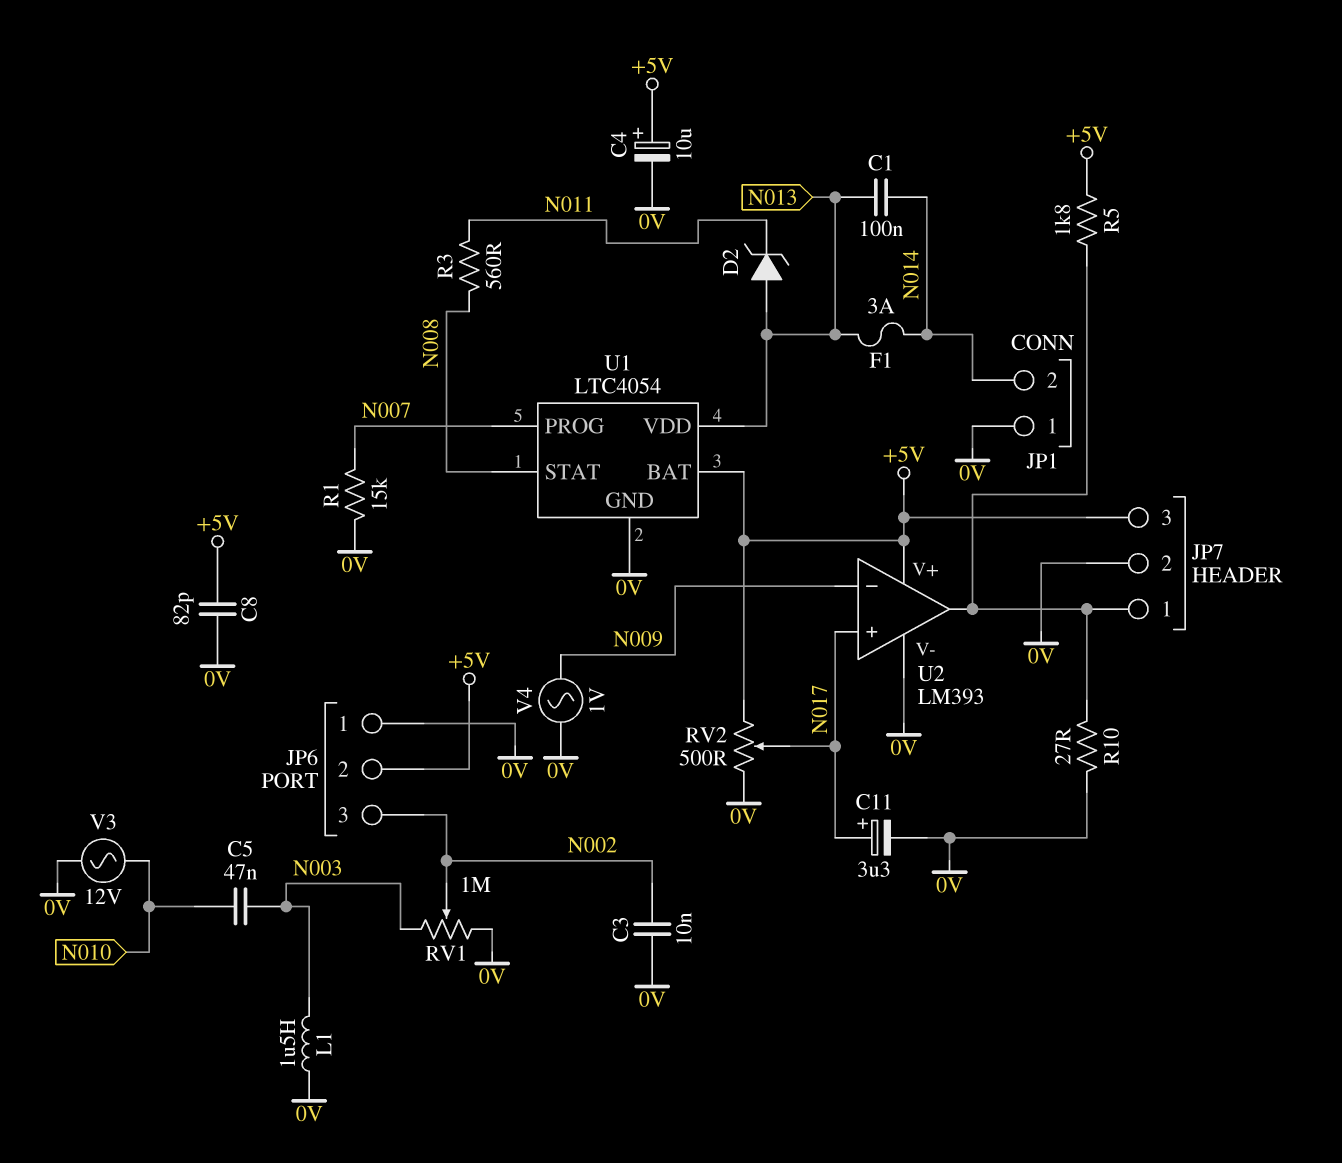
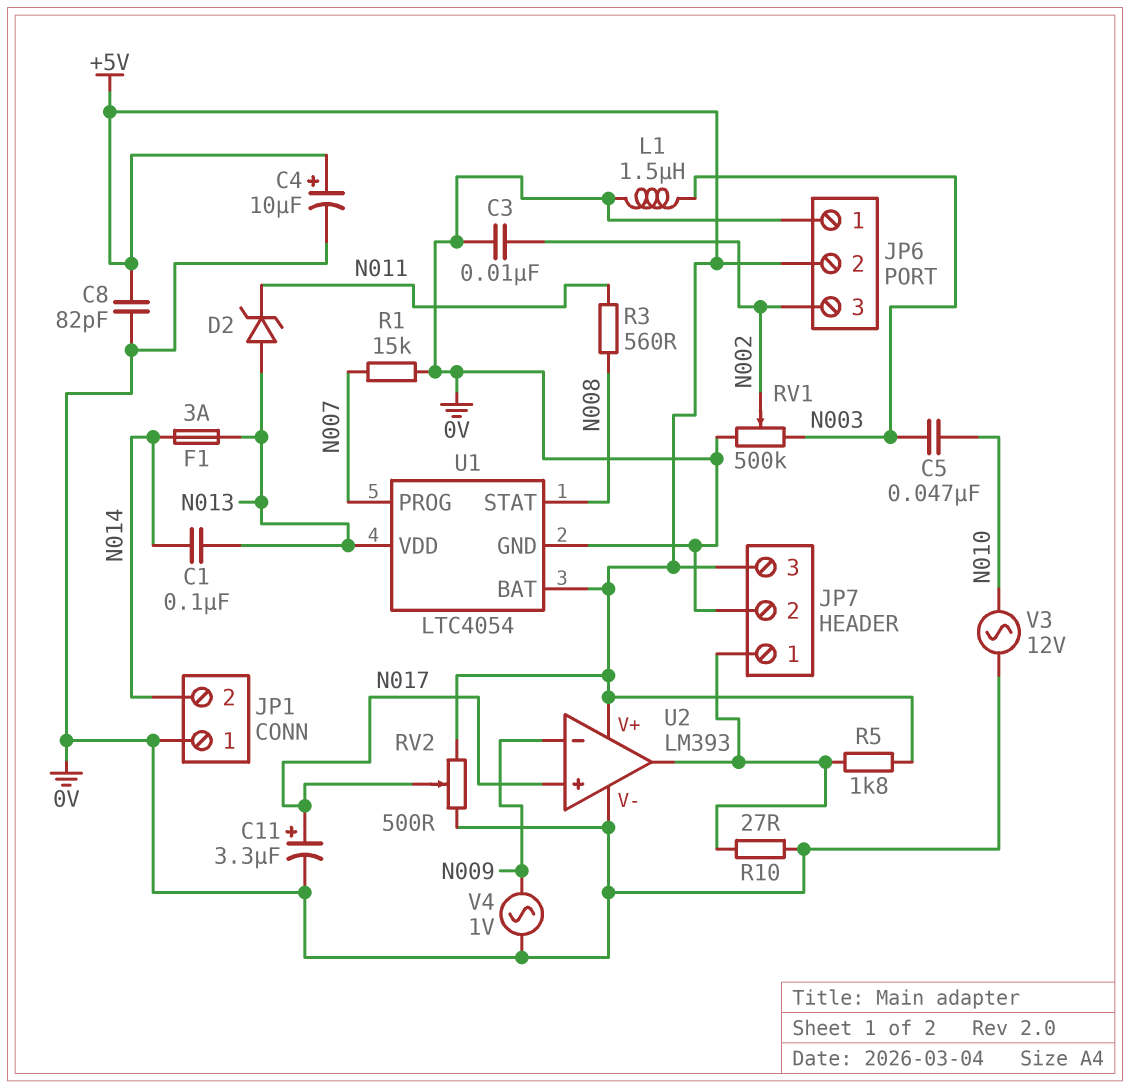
RV1: 1M (0V, N003, wiper N002) -> 500k (0V, N003, wiper N002)

